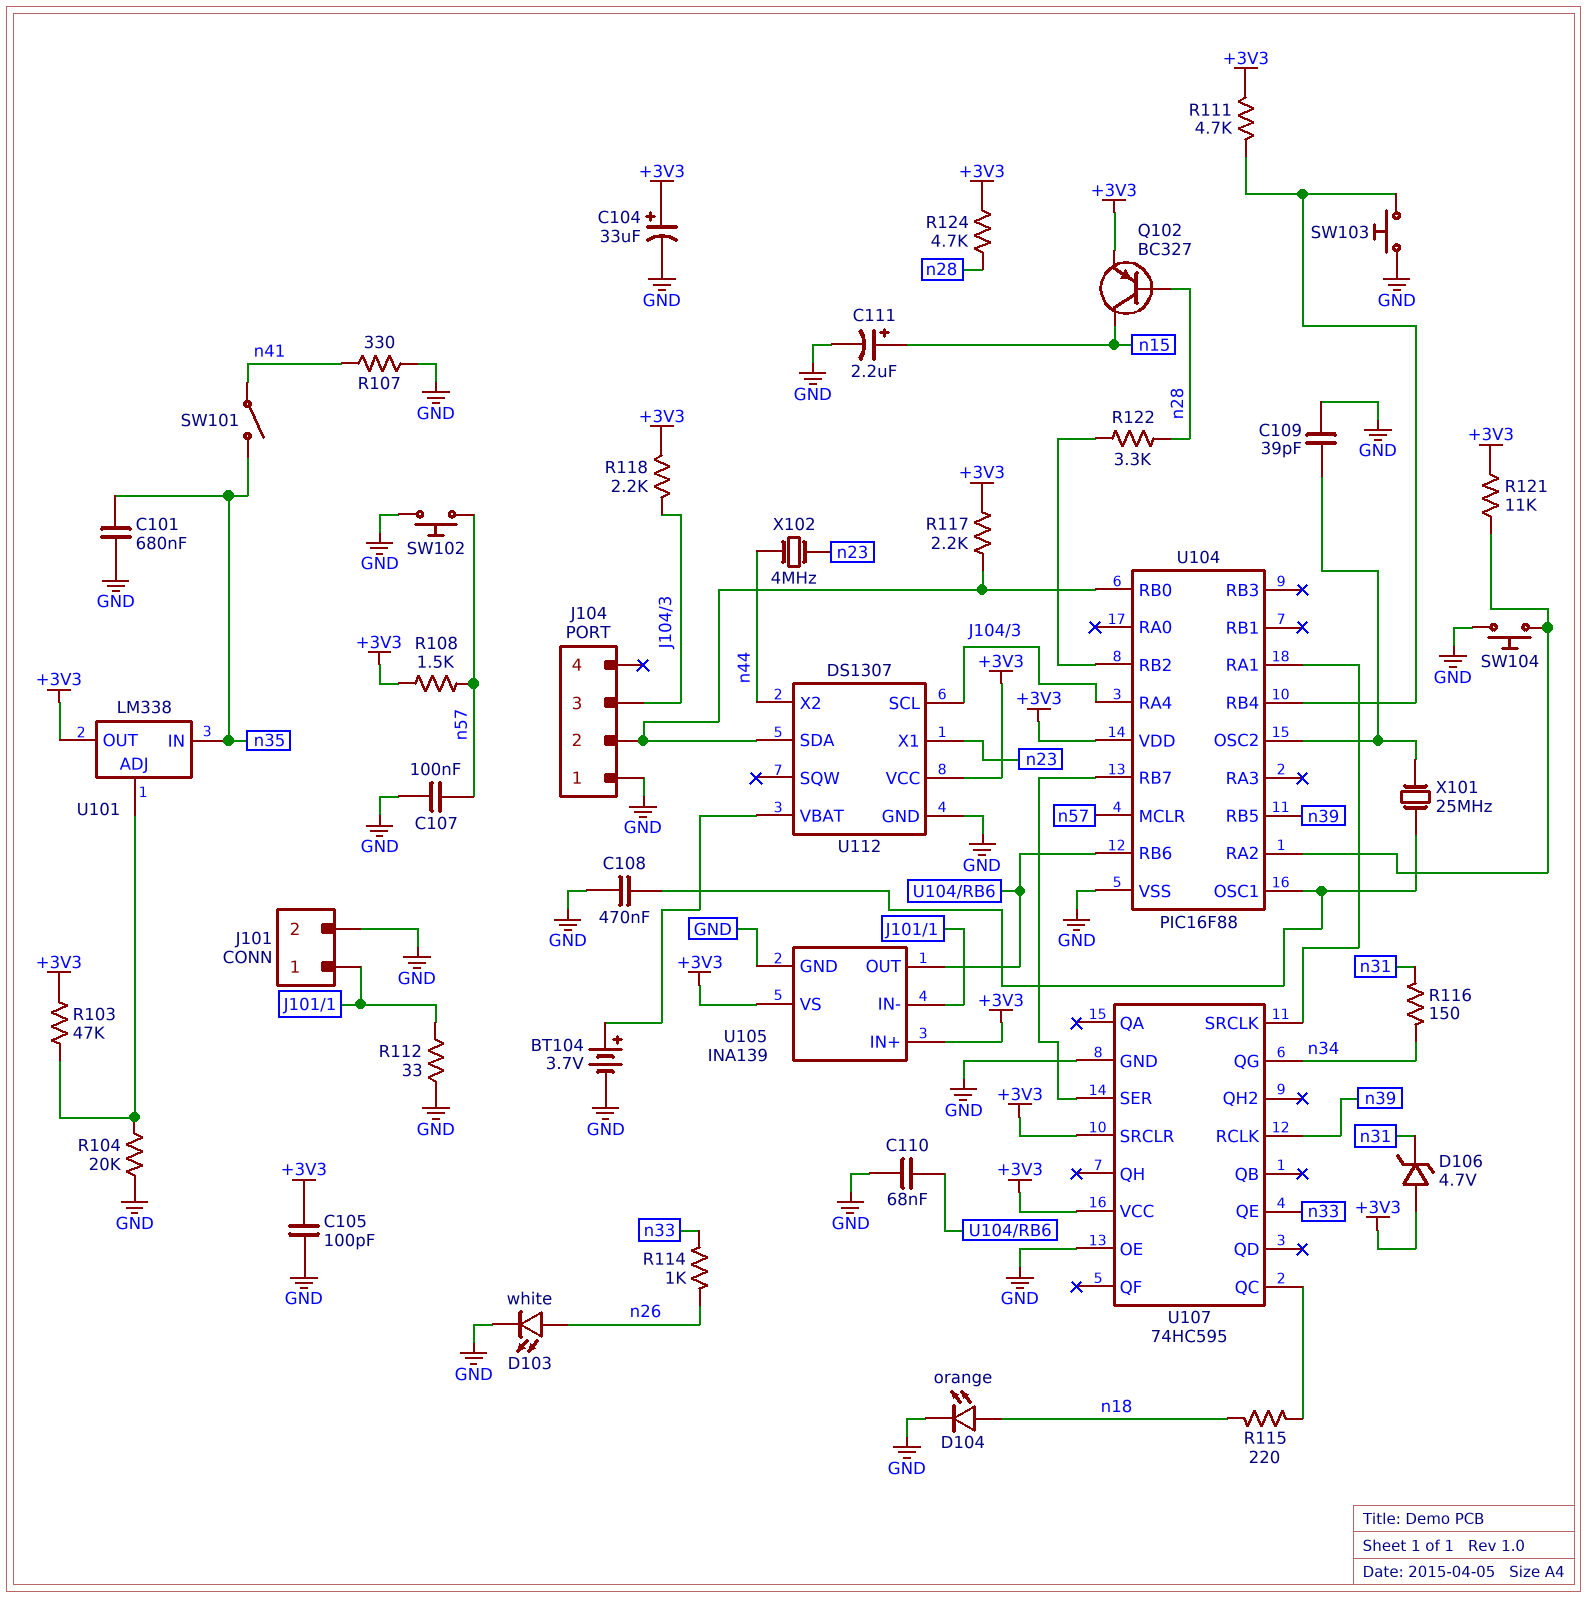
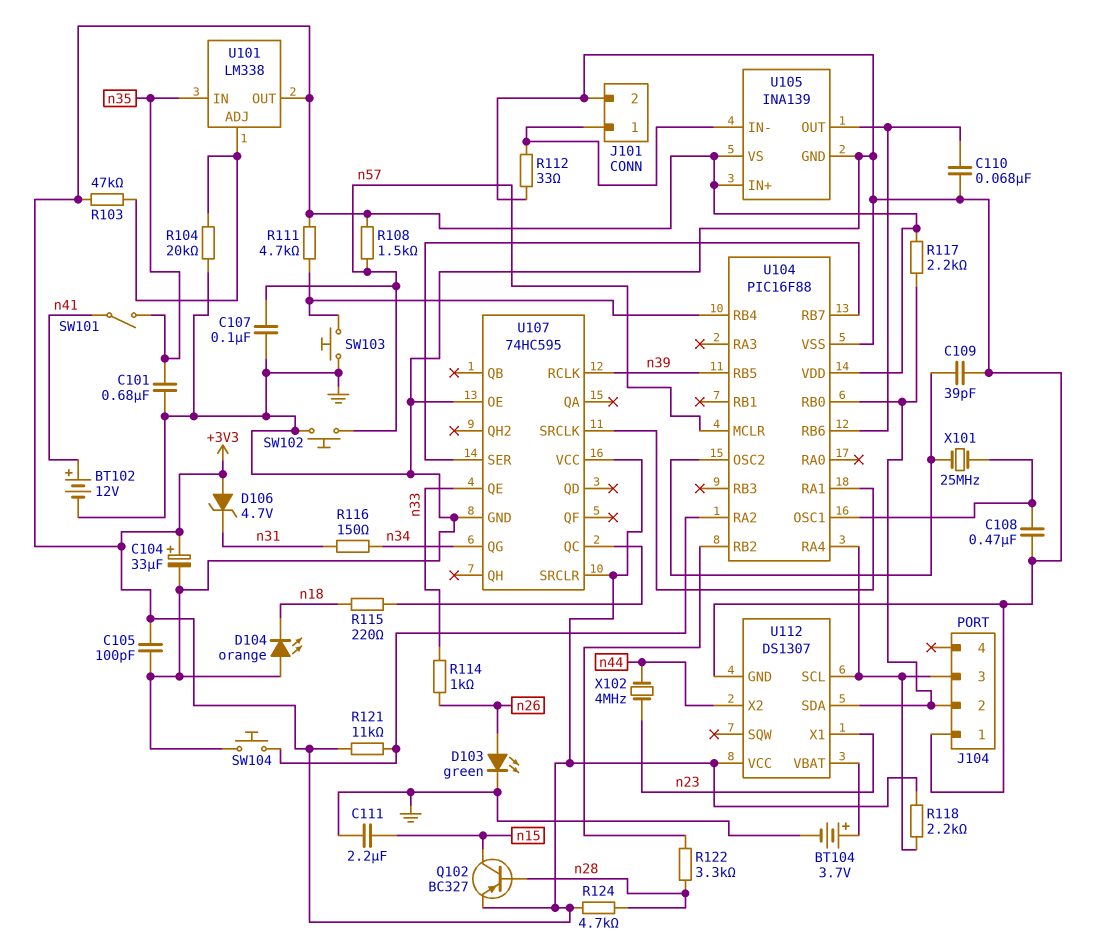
BT102: none -> 12V (plus n41, minus GND)
C111: 2.2uF (plus n15, minus GND) -> 2.2uF (GND, n15)
D103: LED white (A n26, K GND) -> LED green (A n26, K GND)
D104: LED orange (A n18, K GND) -> LED orange (A GND, K n18)
R107: 330 (GND, n41) -> none

